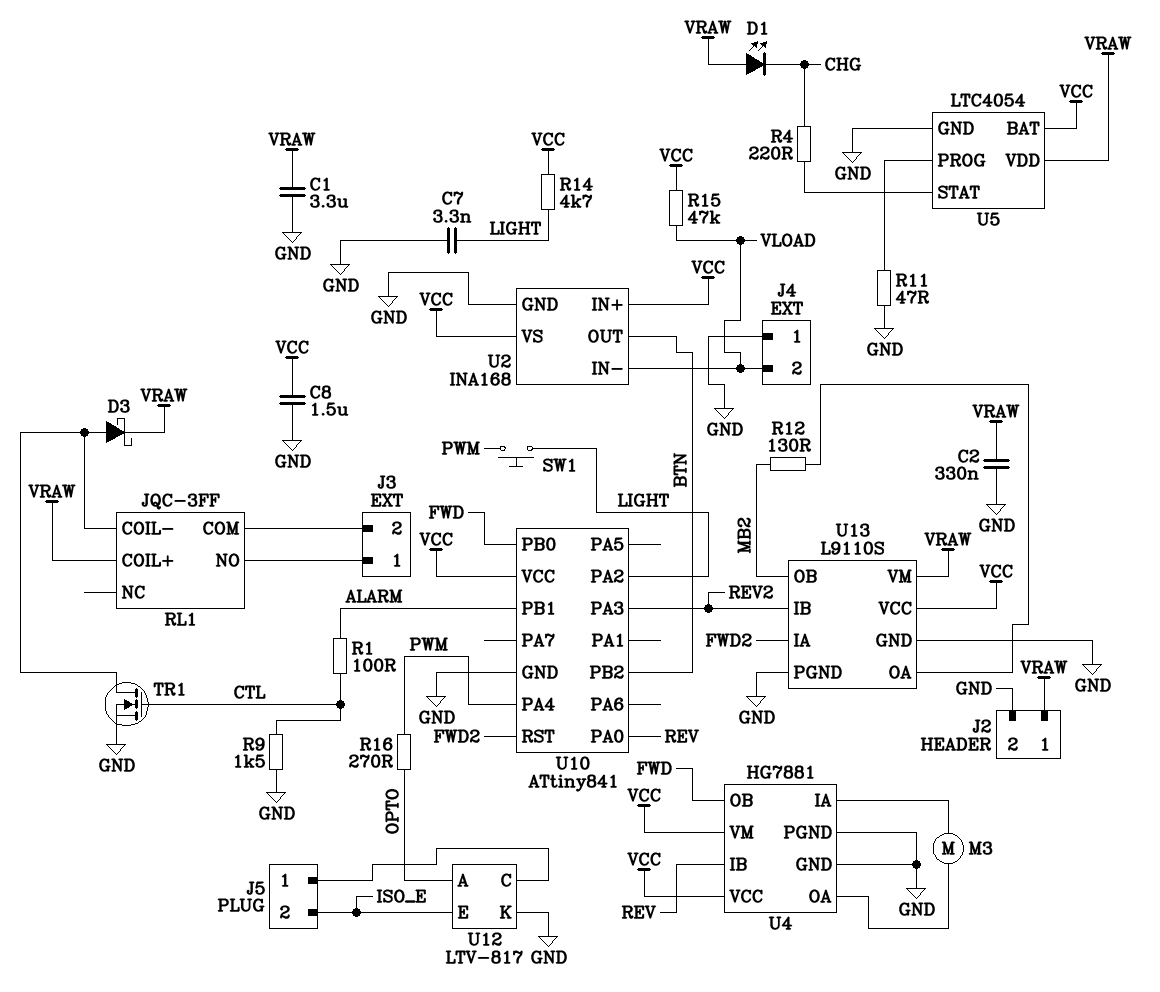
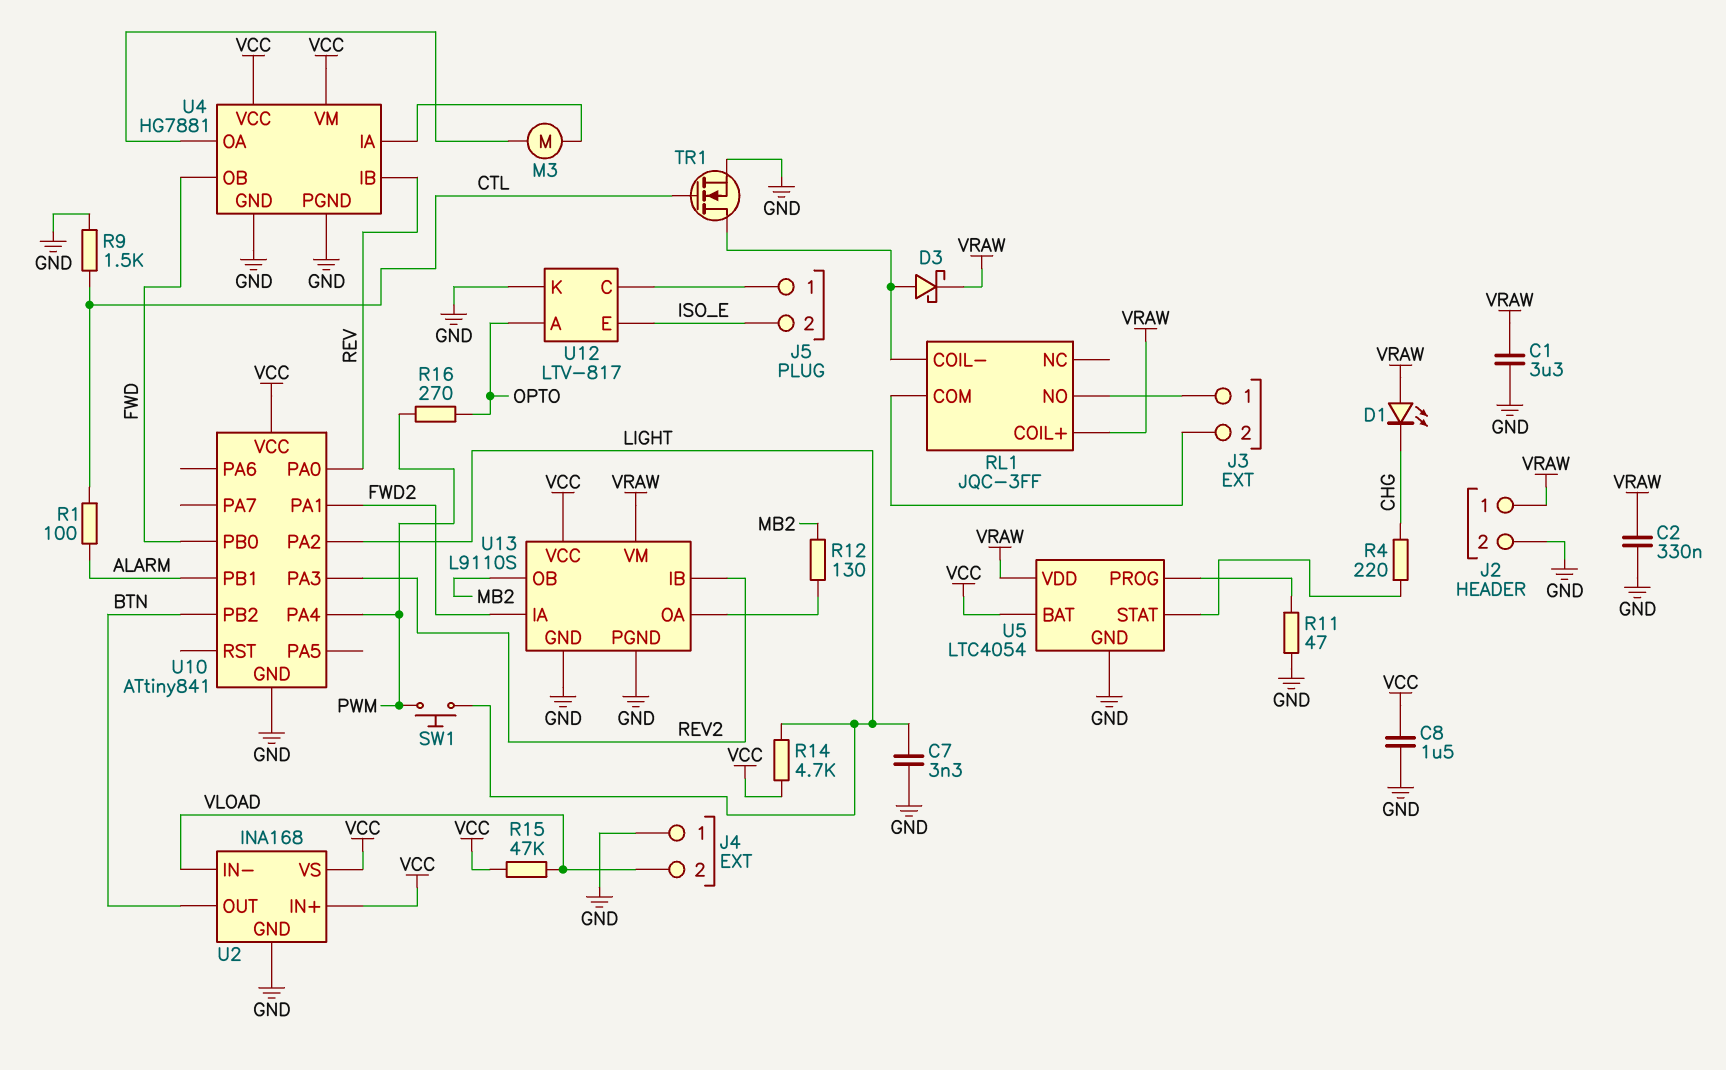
U10 pin PA1: none -> FWD2
U10 pin RST: FWD2 -> none

